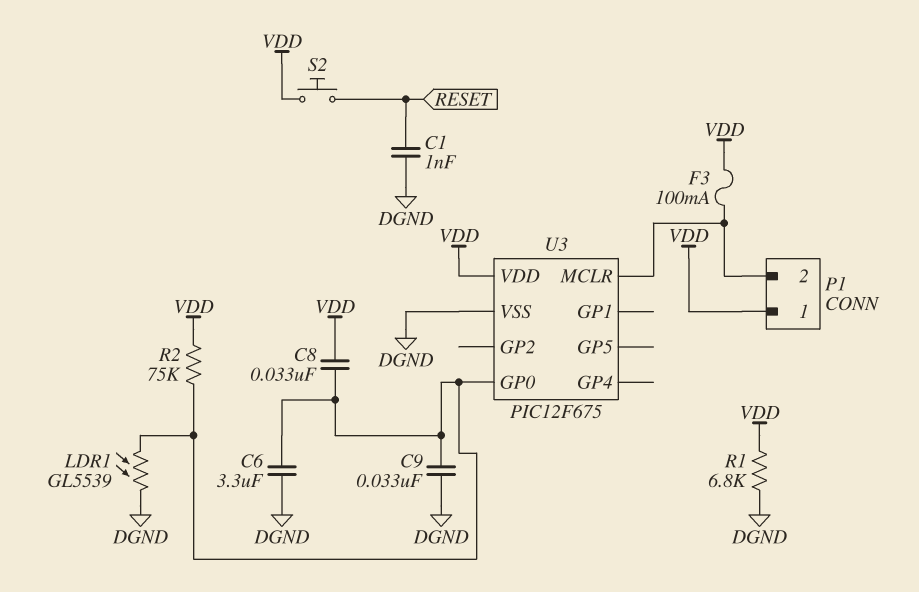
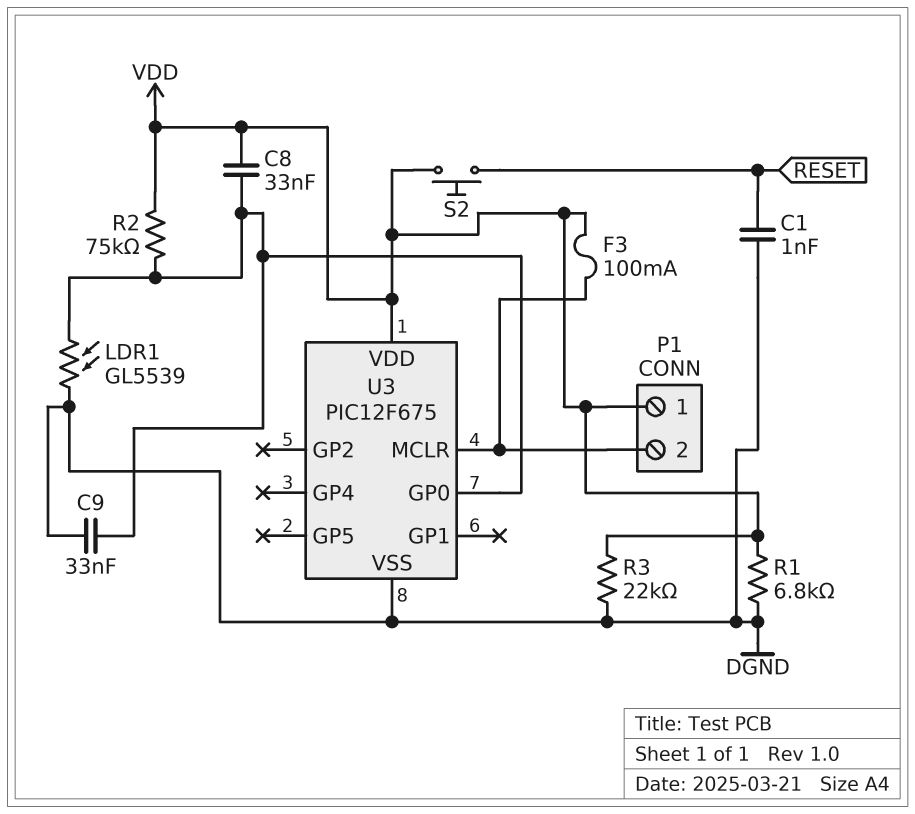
C6: 3.3uF (DGND, U3/GP0) -> none
R3: none -> 22k (DGND, VDD)

